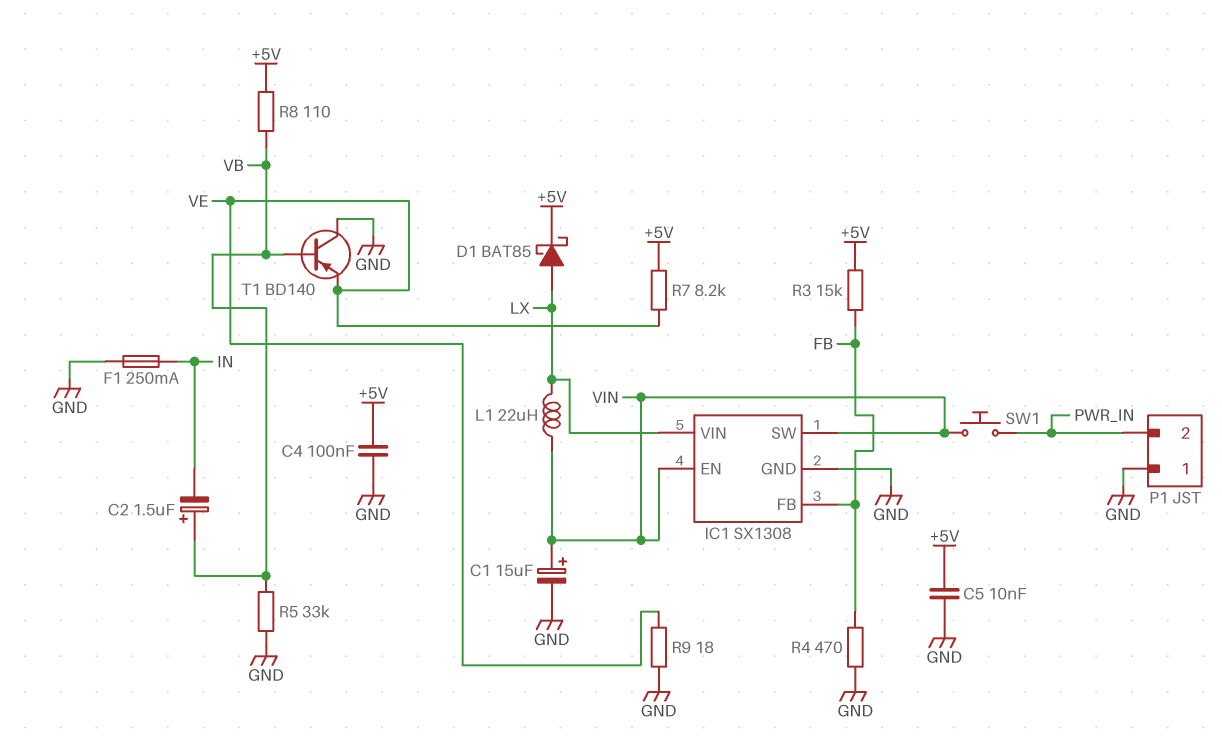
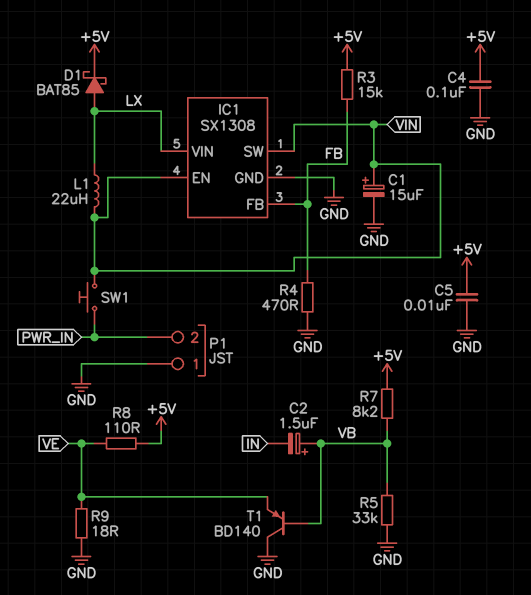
F1: 250mA (GND, IN) -> none
R7: 8.2k (+5V, VE) -> 8.2k (+5V, VB)
R8: 110 (+5V, VB) -> 110 (+5V, VE)

